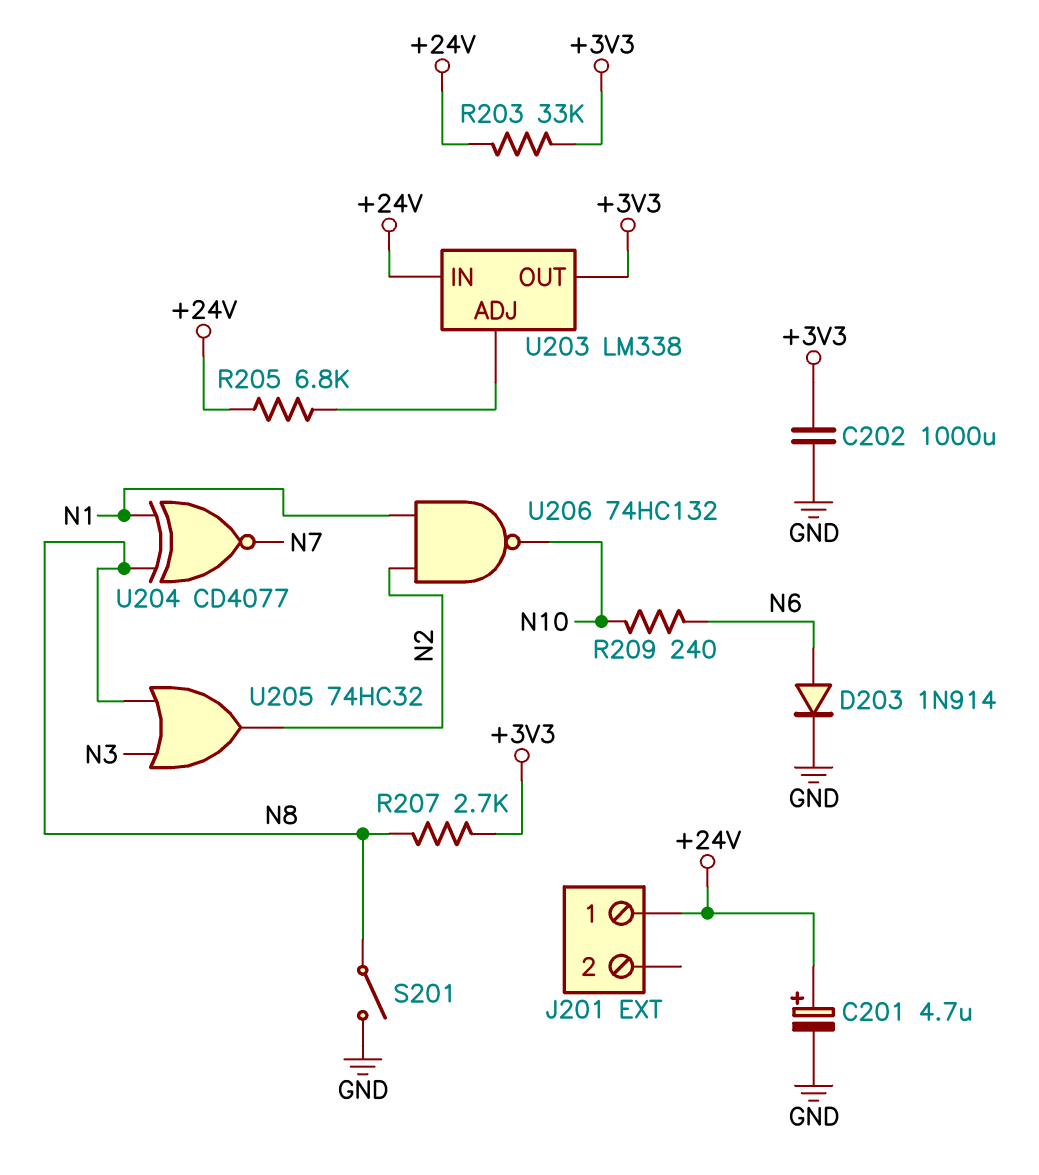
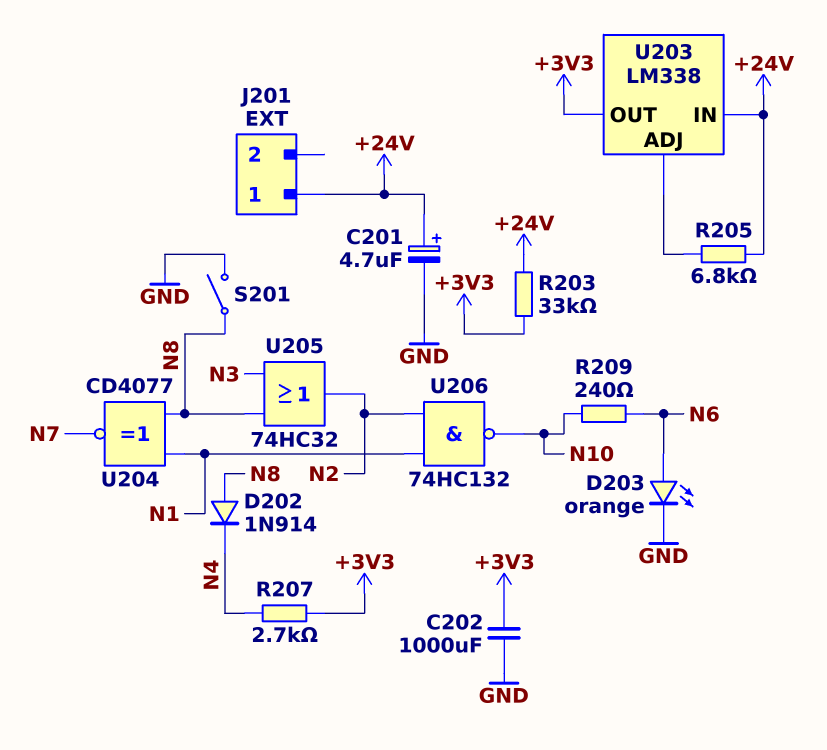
D202: none -> diode 1N914 (A N8, K N4)
D203: diode 1N914 (A N6, K GND) -> LED orange (A N6, K GND)
R207: 2.7k (+3V3, N8) -> 2.7k (+3V3, N4)

